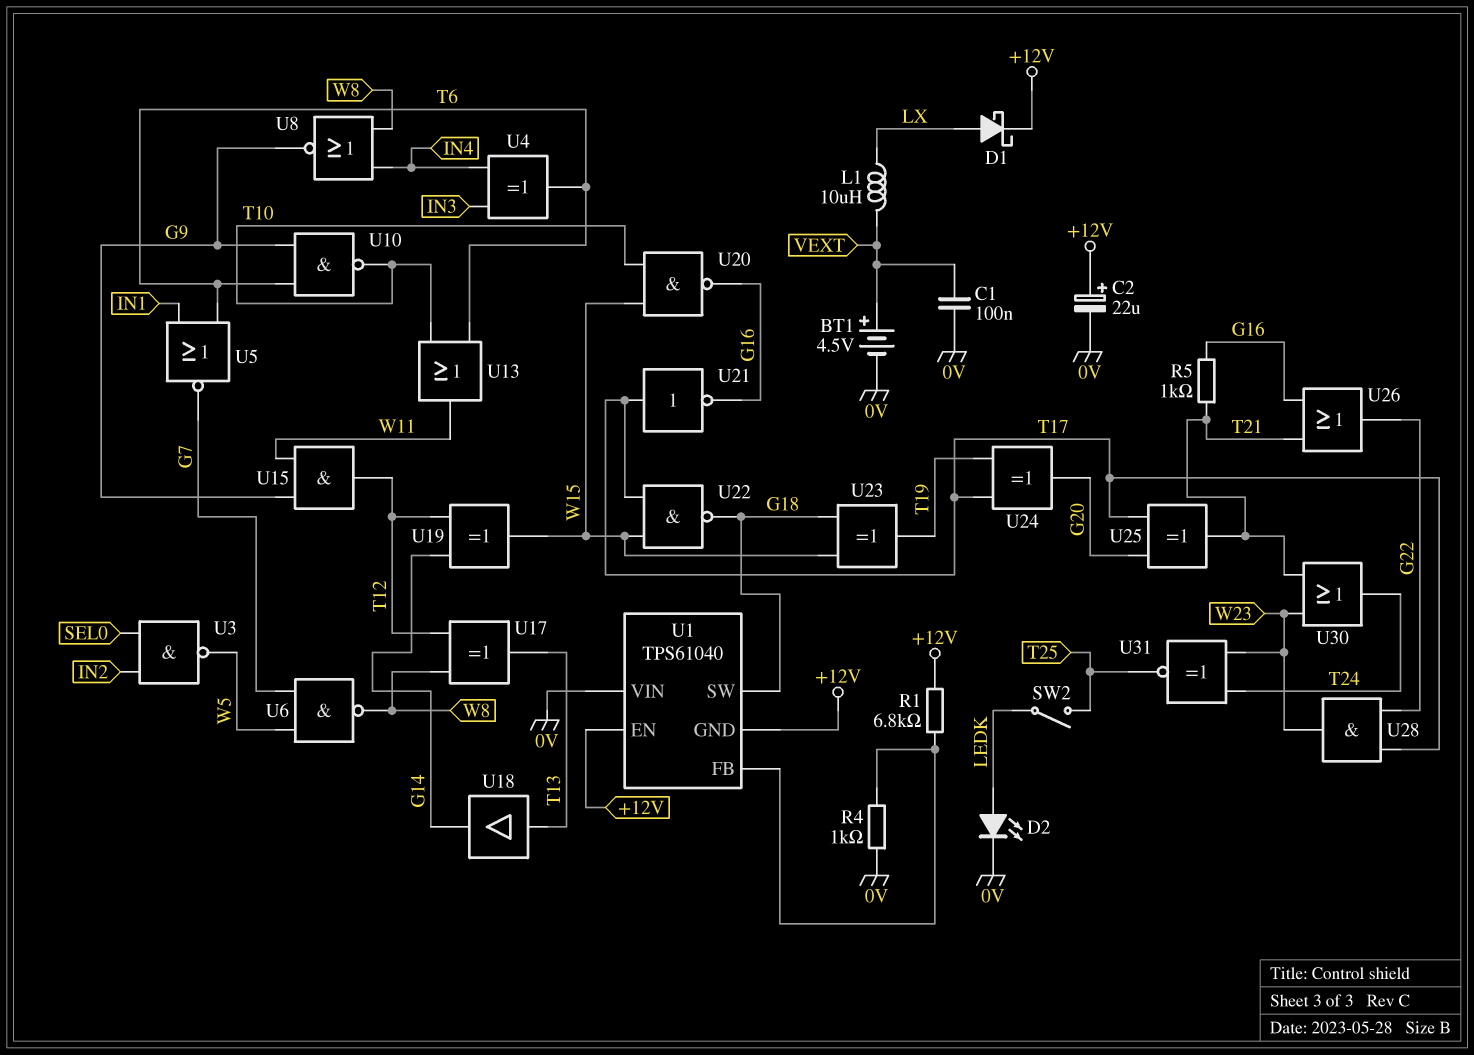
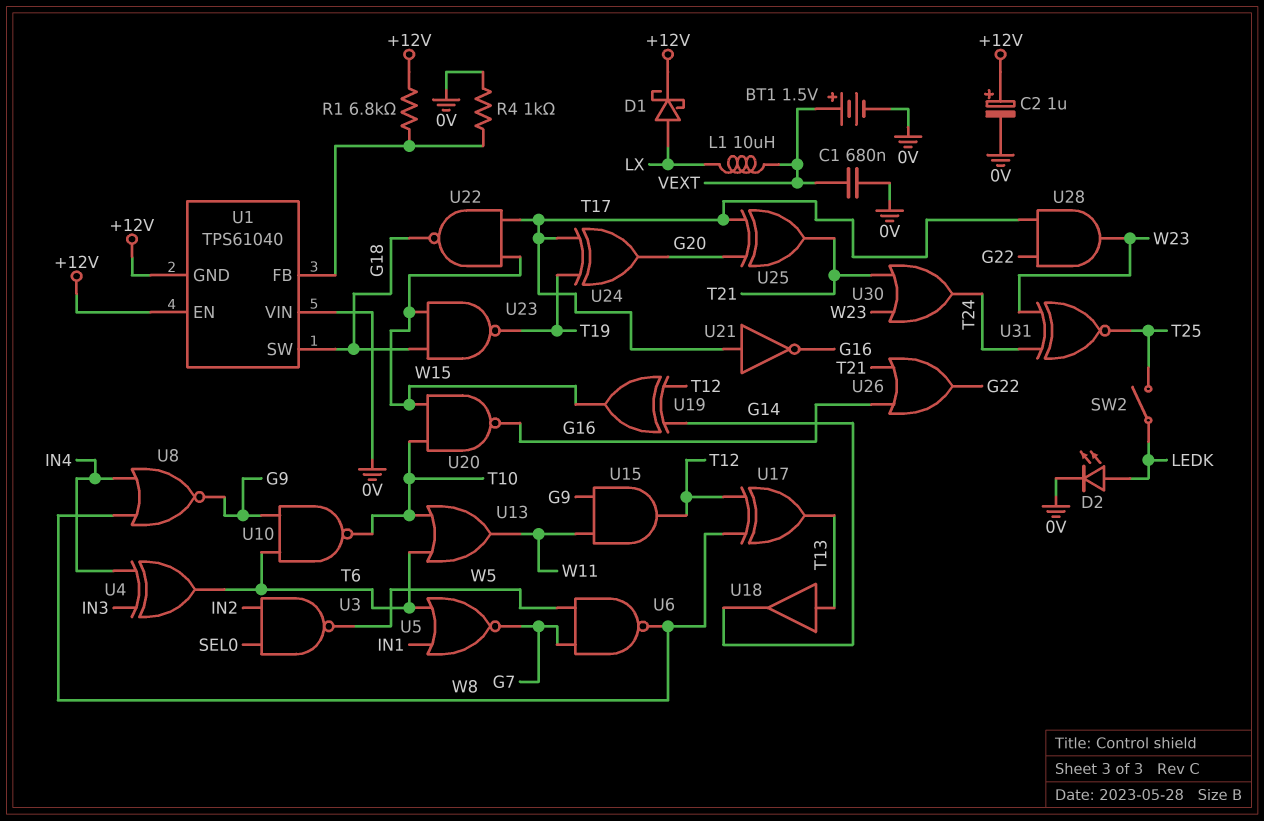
BT1: 4.5V (plus VEXT, minus 0V) -> 1.5V (plus VEXT, minus 0V)
C1: 100nF (0V, VEXT) -> 680nF (0V, VEXT)
C2: 22uF (plus +12V, minus 0V) -> 1uF (plus +12V, minus 0V)
R5: 1k (G16, T21) -> none
U23: XOR (in G18, in W15, out T19) -> NAND (in G18, in W15, out T19)

